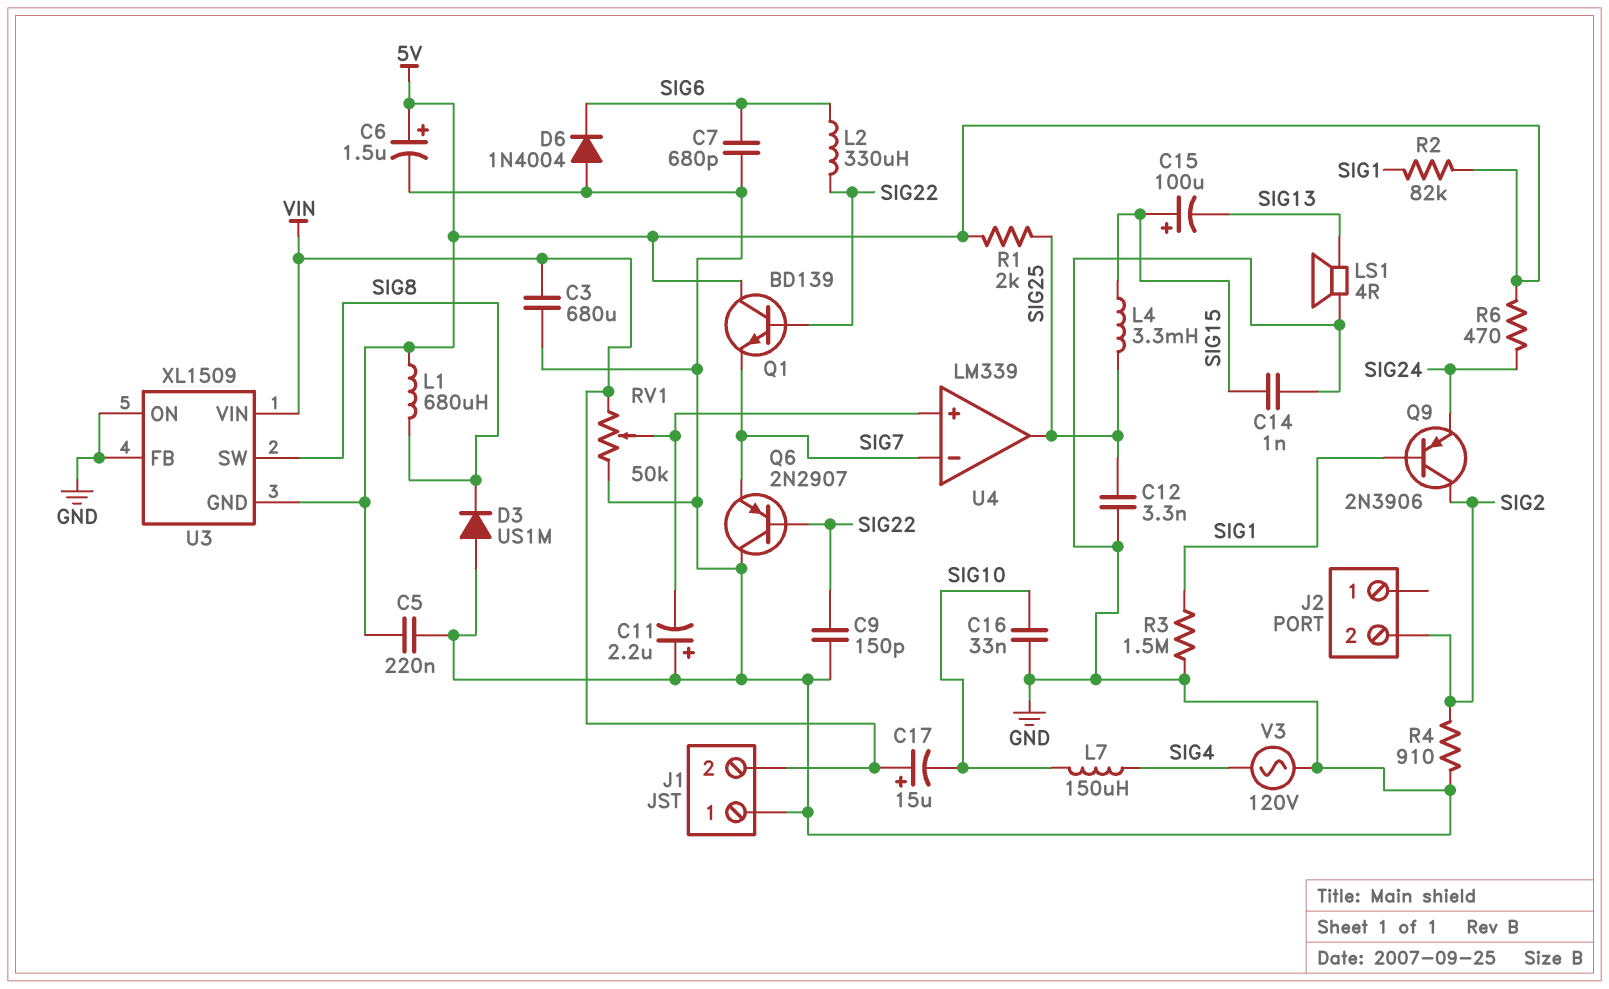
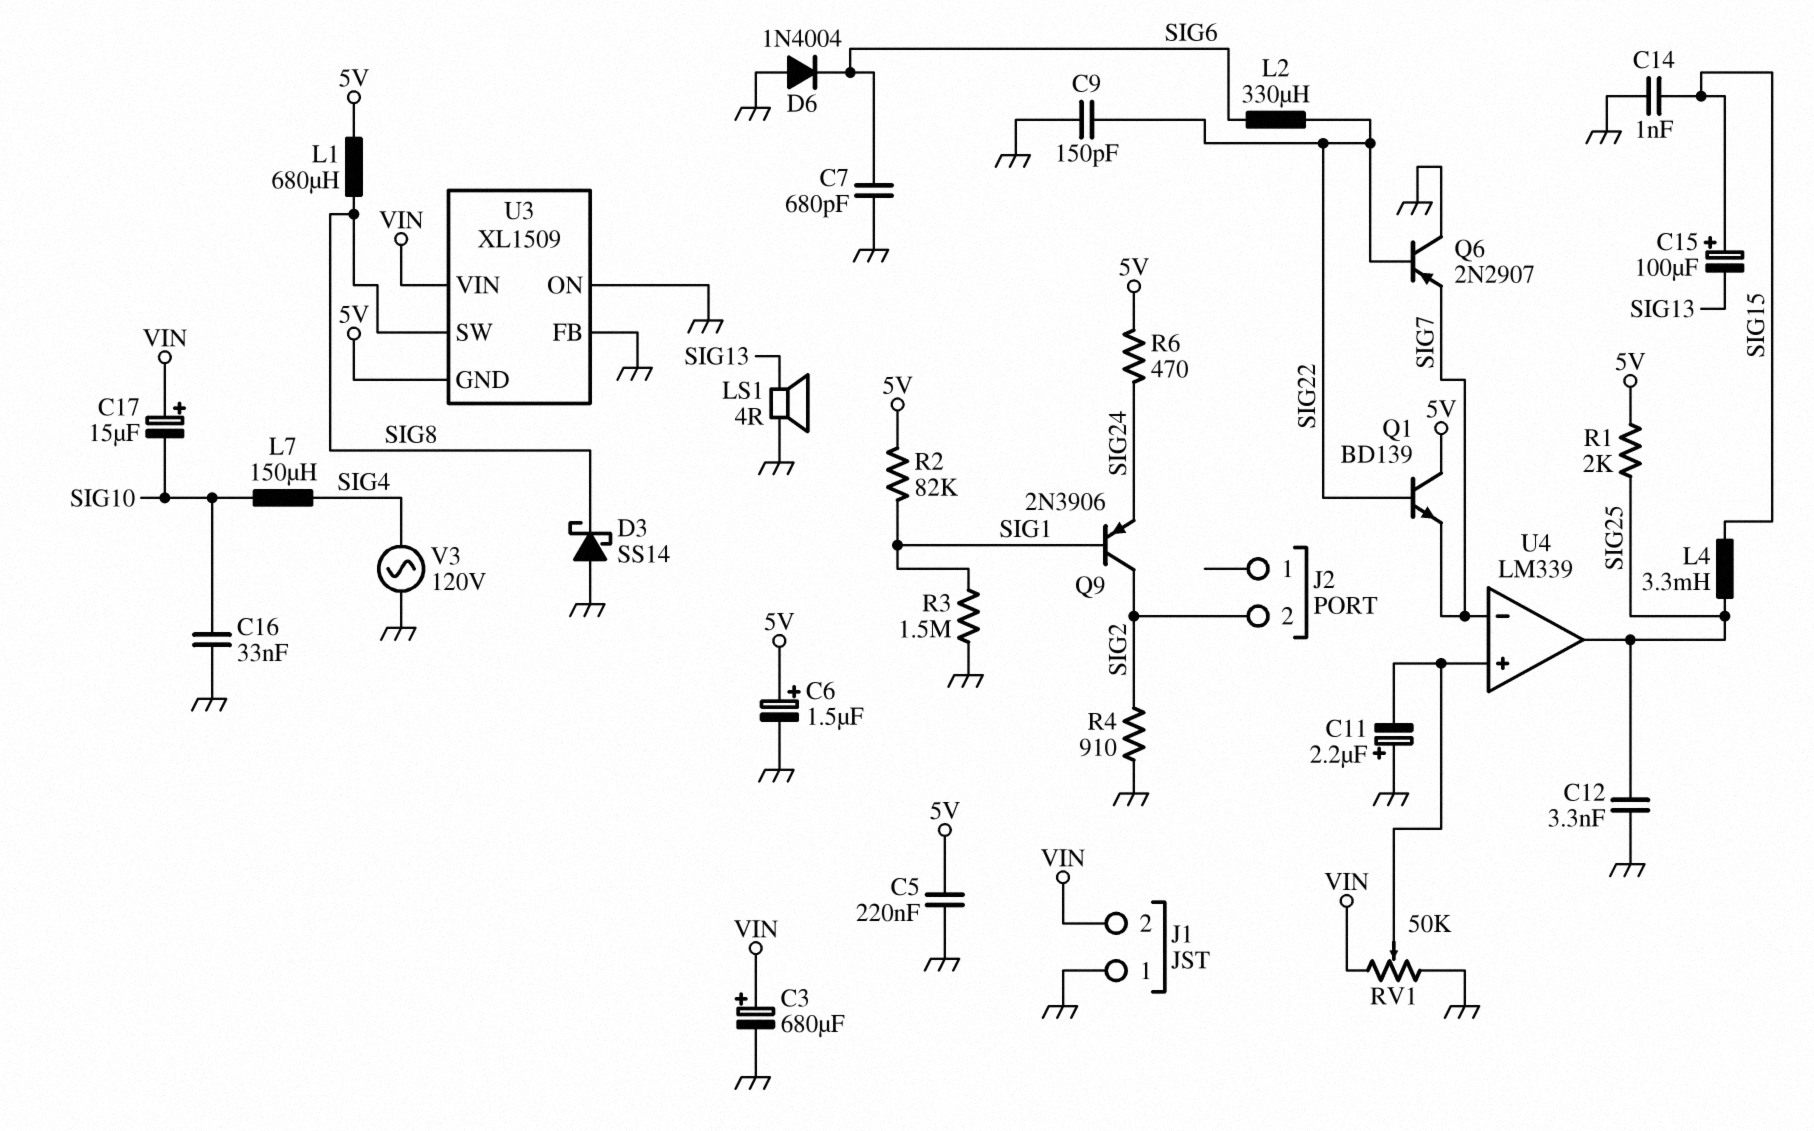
C3: 680uF (GND, VIN) -> 680uF (plus VIN, minus GND)
D3: diode US1M (A GND, K SIG8) -> schottky SS14 (A GND, K SIG8)

